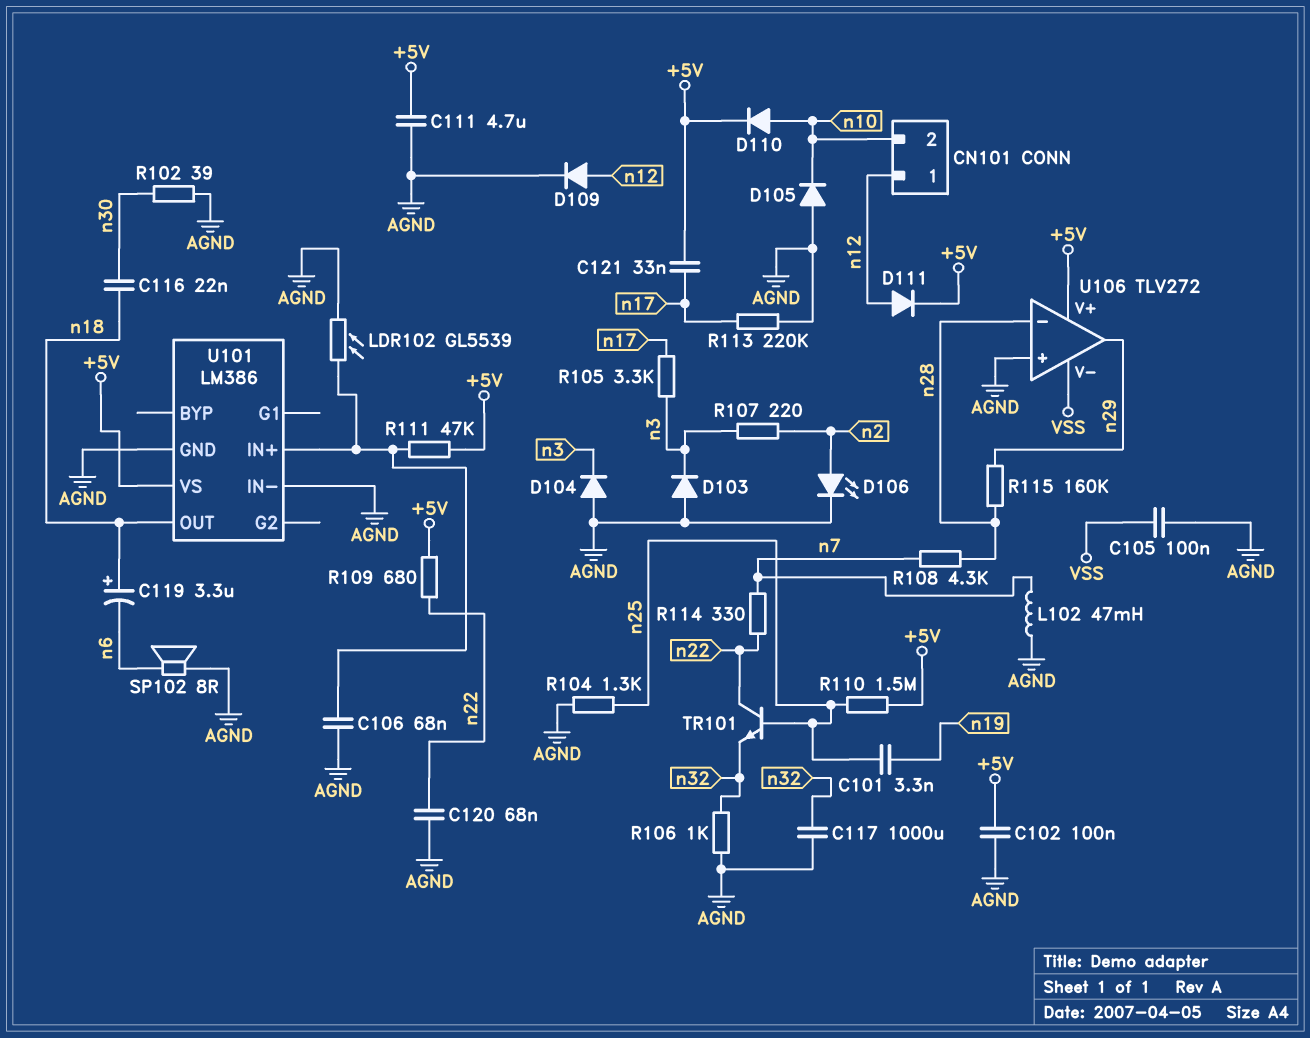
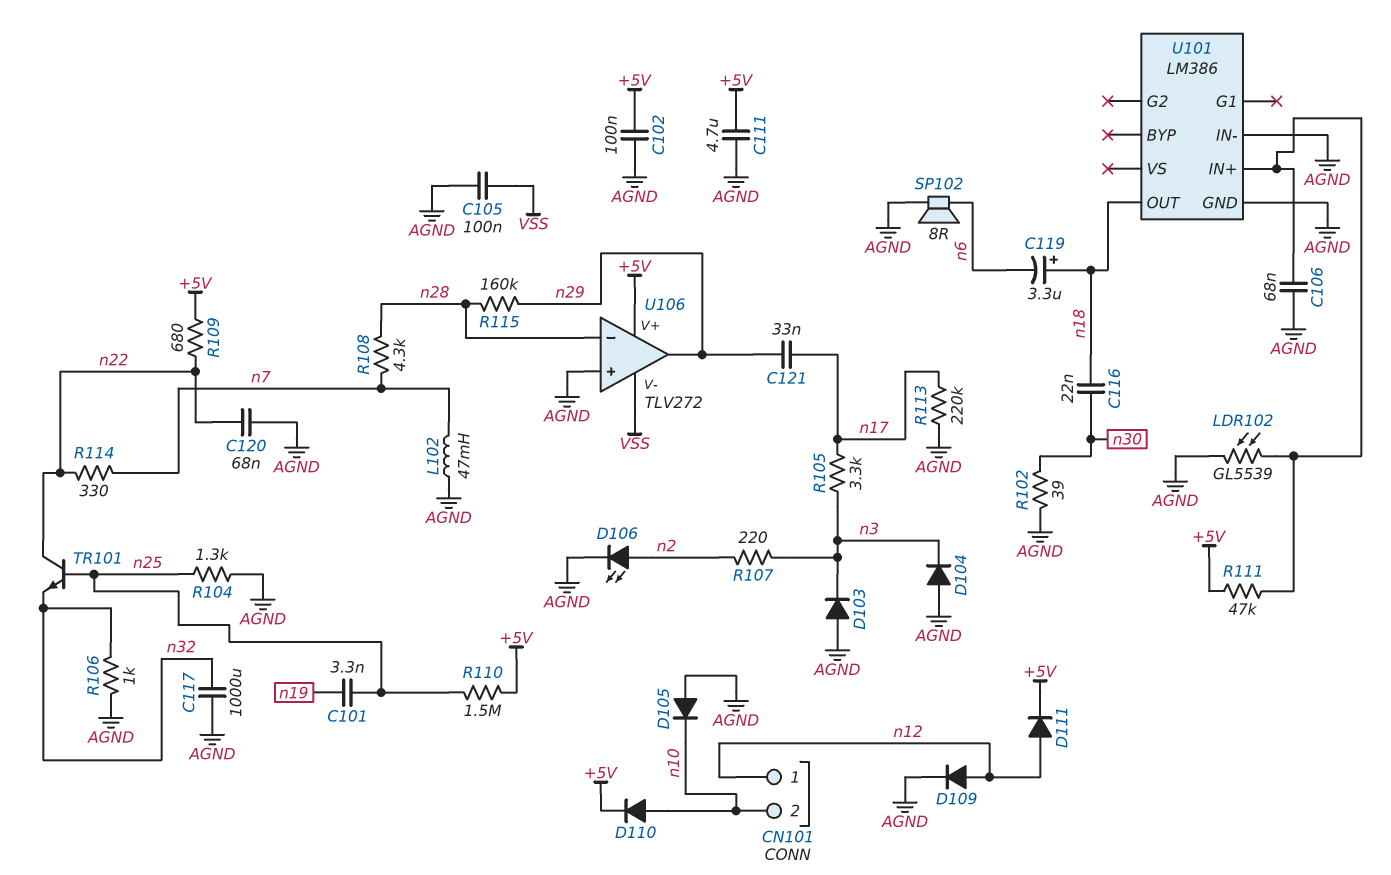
C121: 33nF (+5V, n17) -> 33nF (n17, n29)
U101 pin VS: +5V -> none

